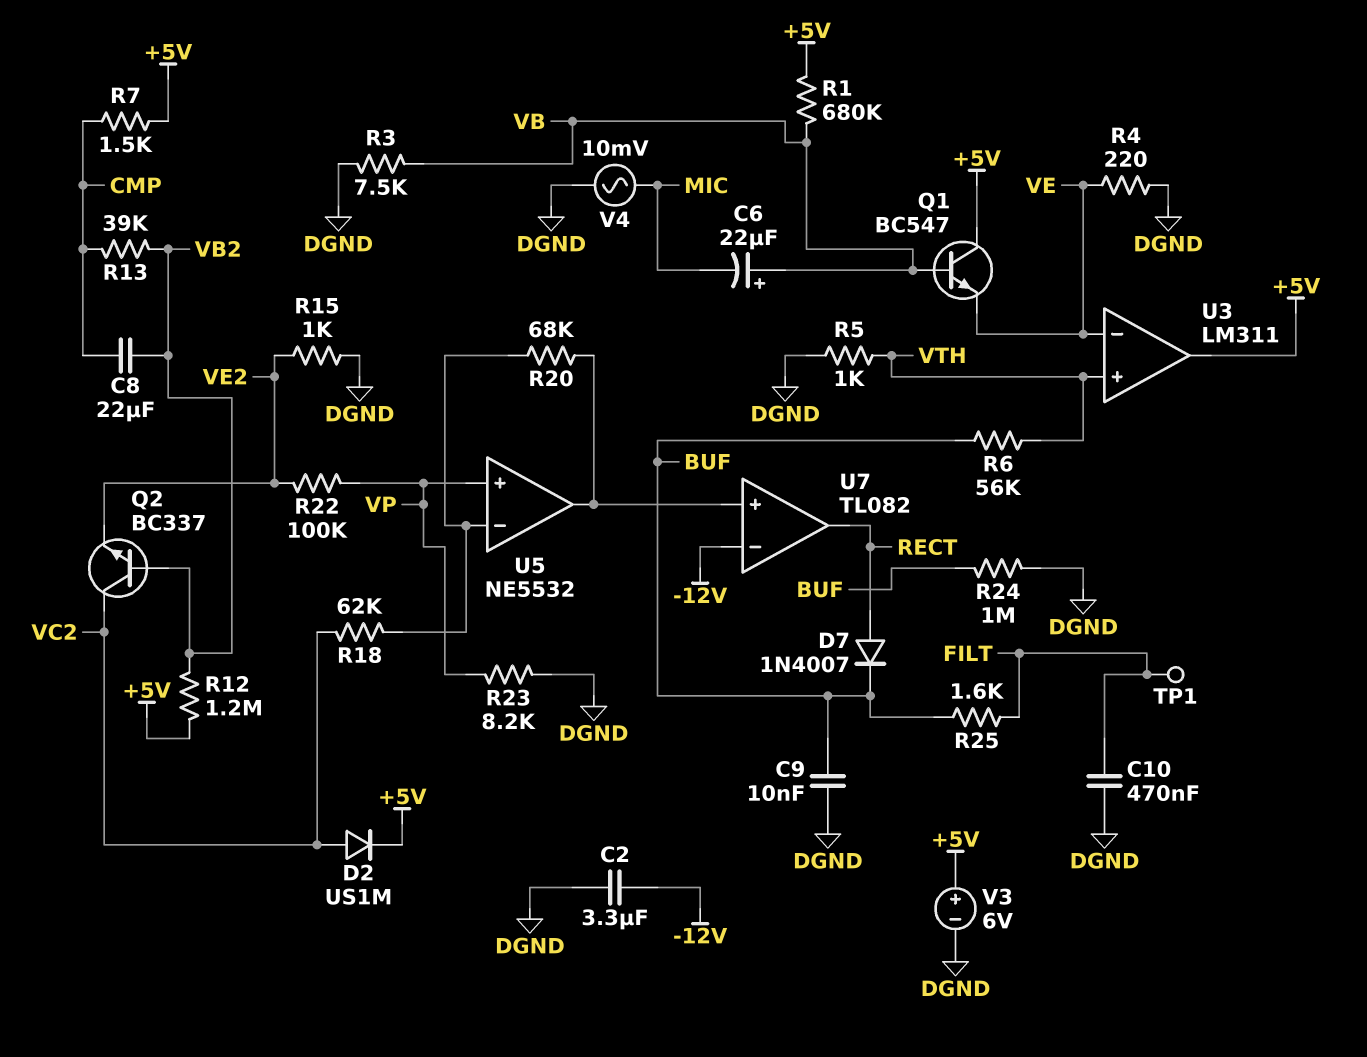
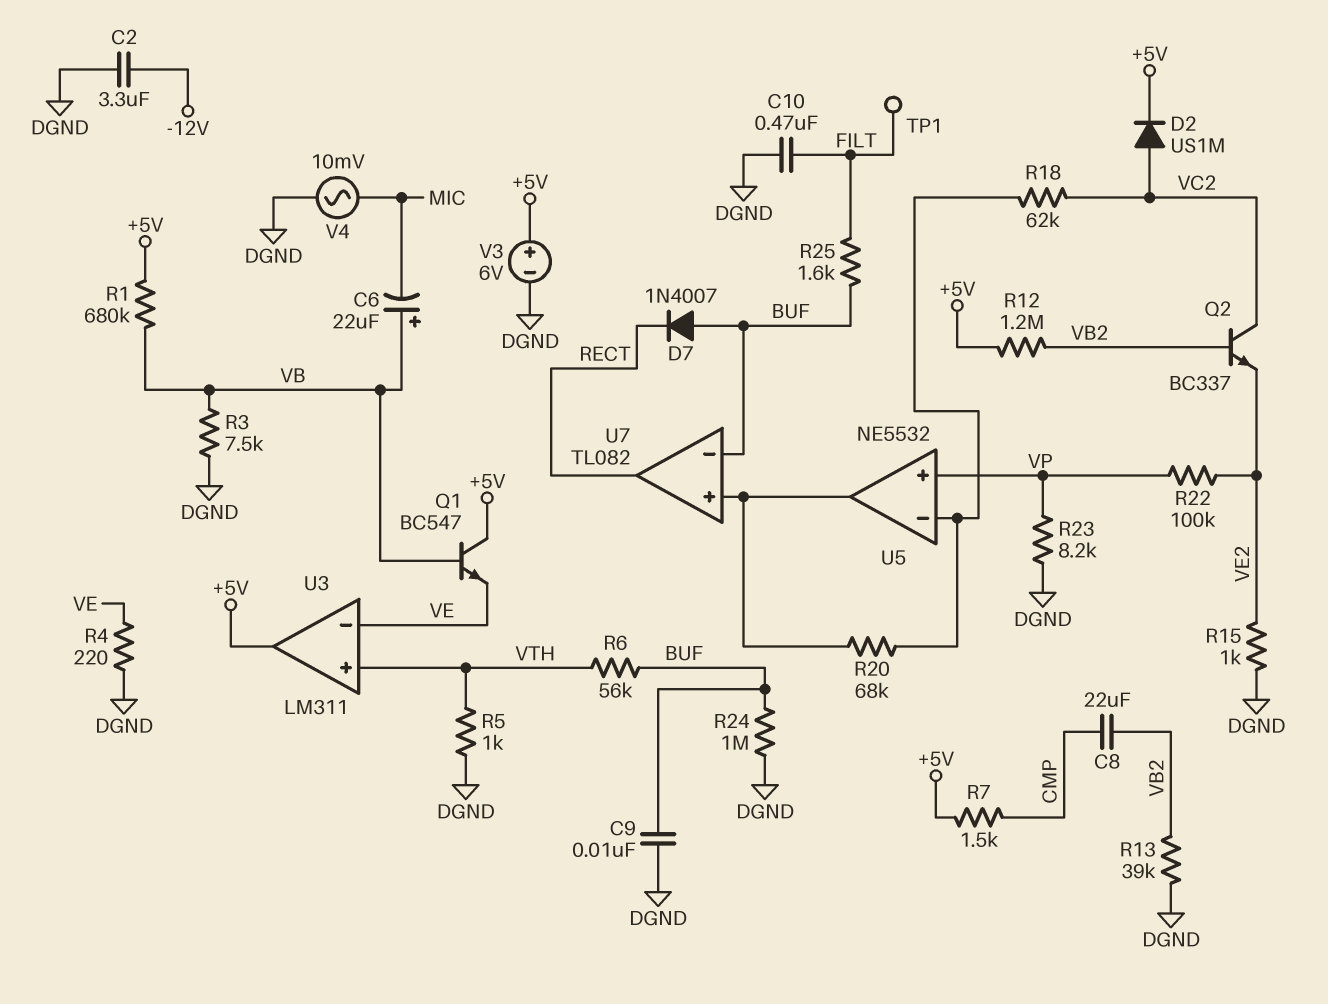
D7: diode 1N4007 (A RECT, K BUF) -> diode 1N4007 (A BUF, K RECT)
R13: 39k (CMP, VB2) -> 39k (DGND, VB2)
U7 pin in-: -12V -> BUF

